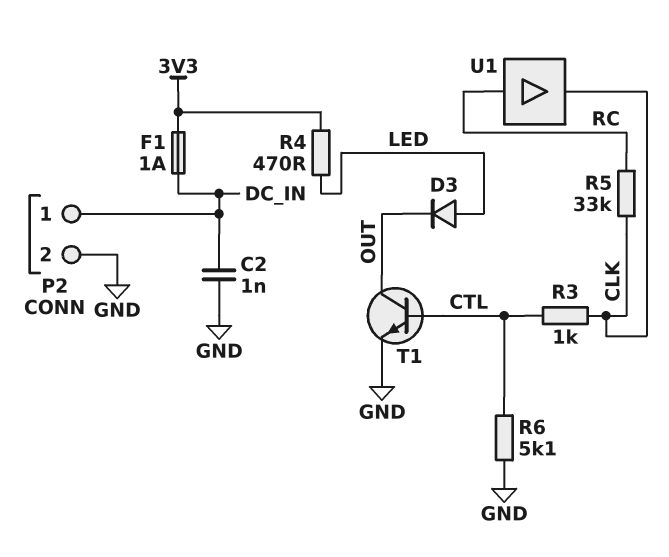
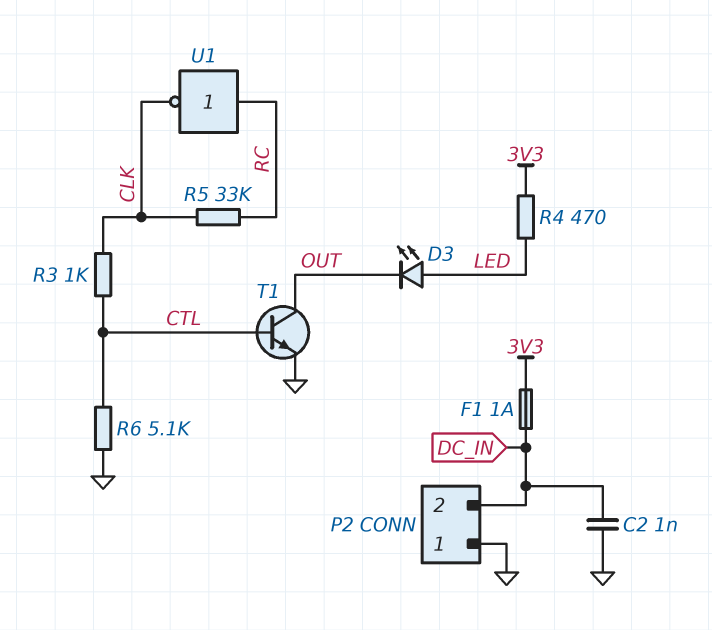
D3: diode (A LED, K OUT) -> LED (A LED, K OUT)
P2 pin 1: DC_IN -> GND
P2 pin 2: GND -> DC_IN
U1: buffer (in RC, out CLK) -> NOT (in RC, out CLK)

